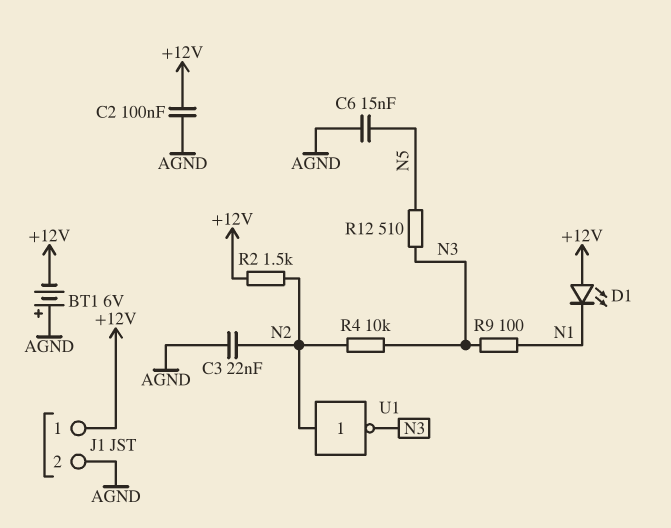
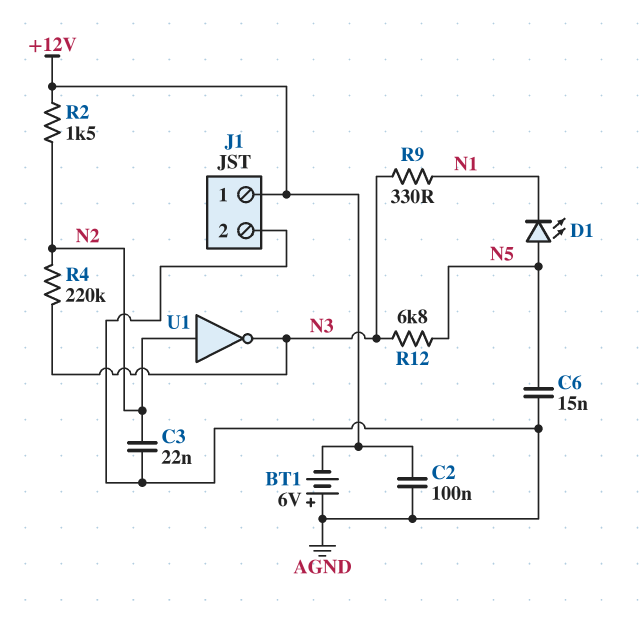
D1: LED (A +12V, K N1) -> LED (A N5, K N1)
R4: 10k (N2, N3) -> 220k (N2, N3)
R9: 100 (N1, N3) -> 330 (N1, N3)
R12: 510 (N3, N5) -> 6.8k (N3, N5)

